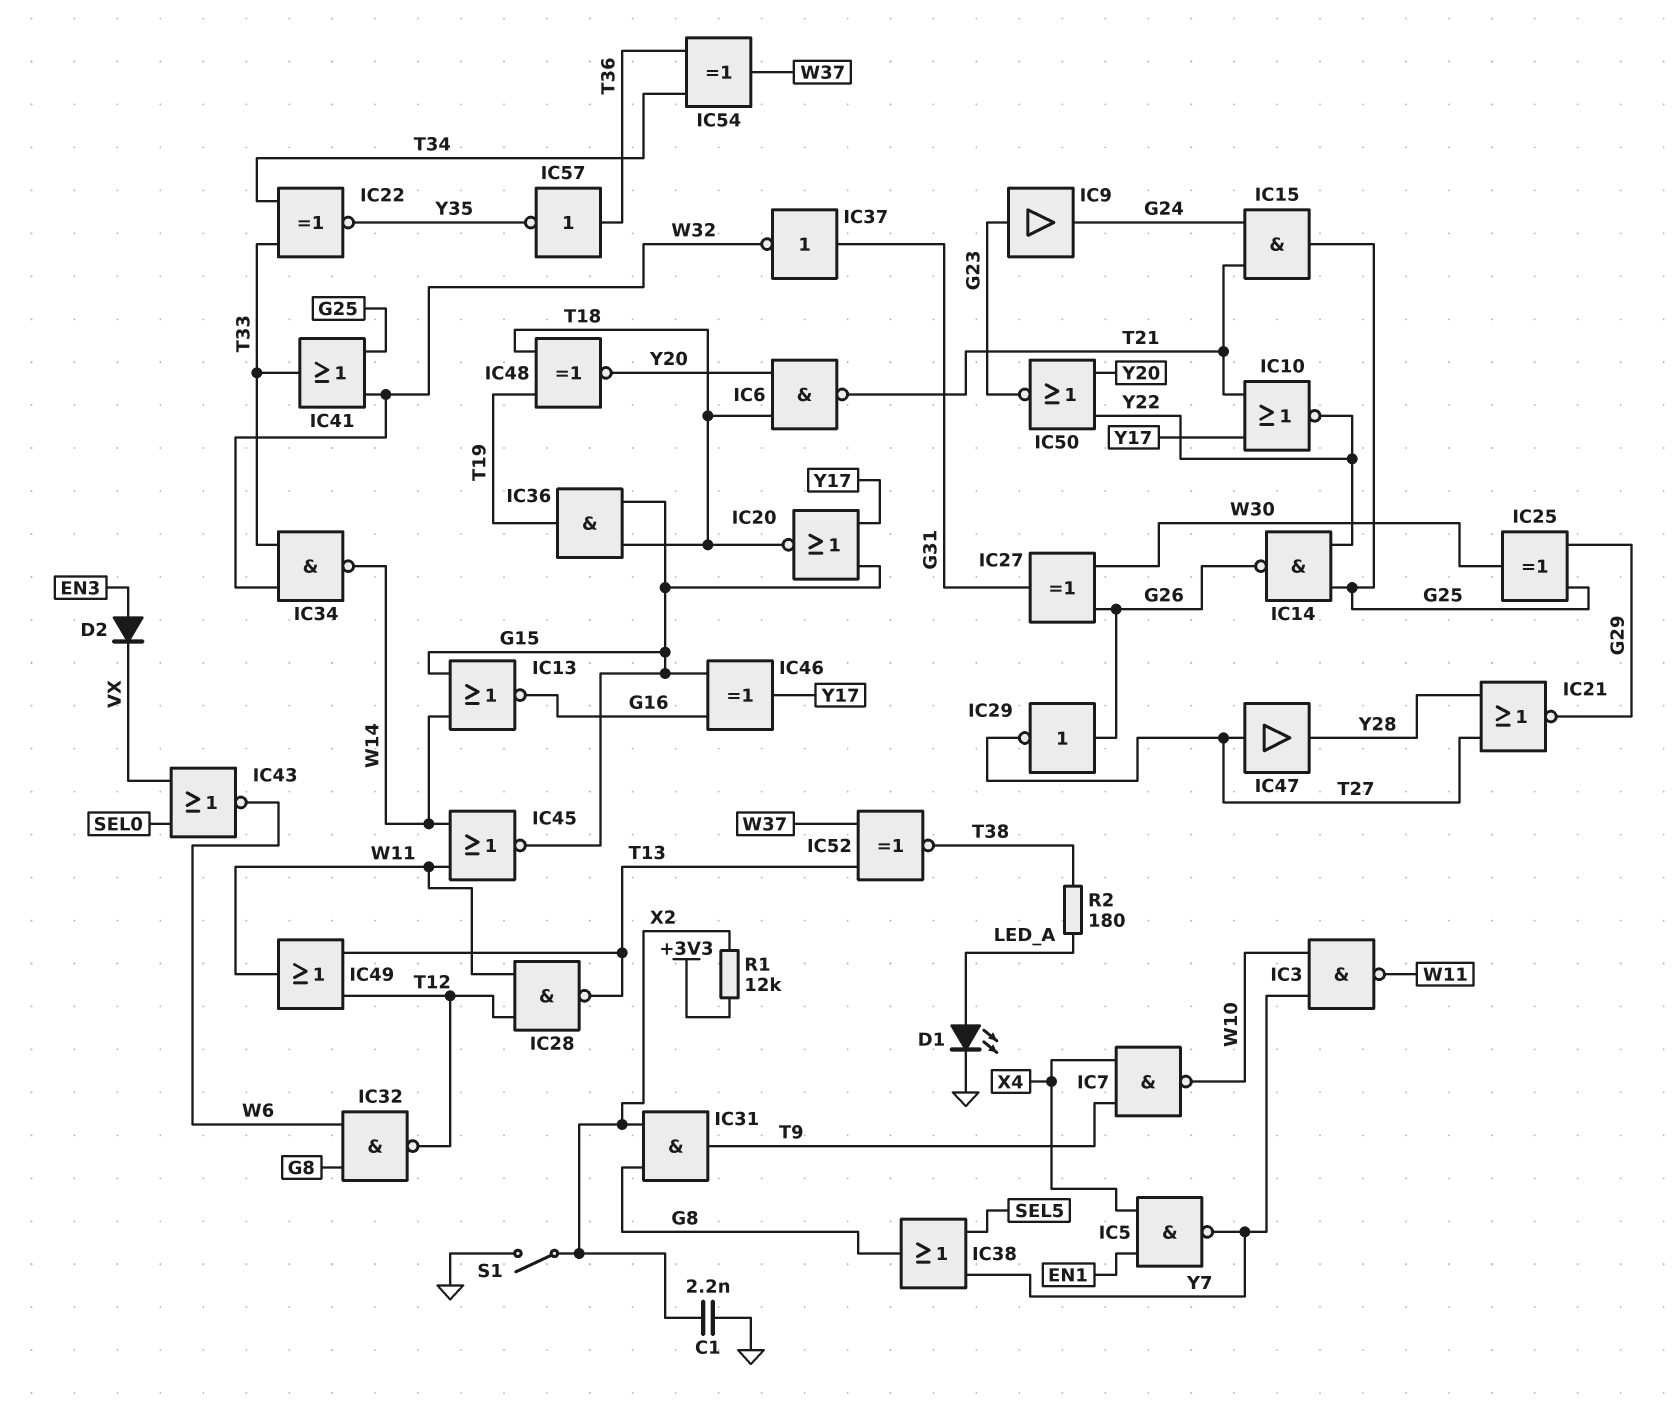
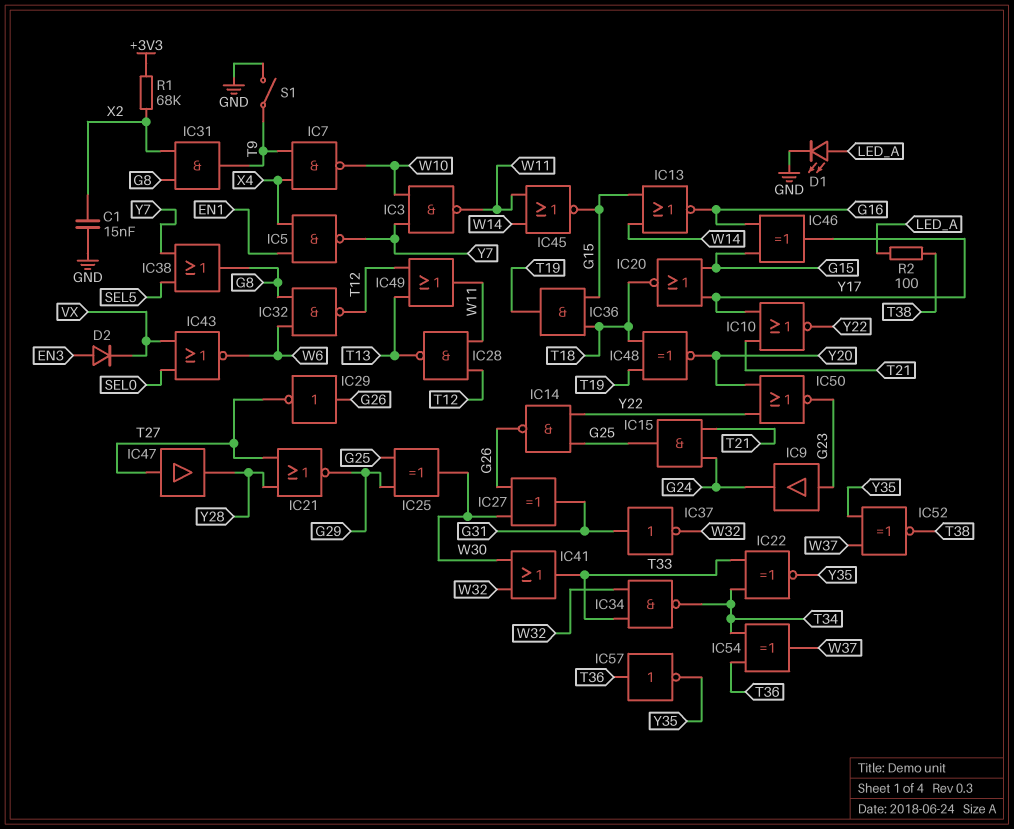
C1: 2.2nF (GND, X2) -> 15nF (GND, X2)
IC6: NAND (in T18, in Y20, out T21) -> none
IC34: NAND (in T33, in W32, out W14) -> NAND (in T33, in W32, out T34)
IC41: OR (in G25, in W32, out T33) -> OR (in W30, in W32, out T33)
IC52: XNOR (in T13, in W37, out T38) -> XNOR (in W37, in Y35, out T38)
R1: 12k (+3V3, X2) -> 68k (+3V3, X2)
R2: 180 (LED_A, T38) -> 100 (LED_A, T38)
S1: switch (GND, X2) -> switch (GND, T9)

